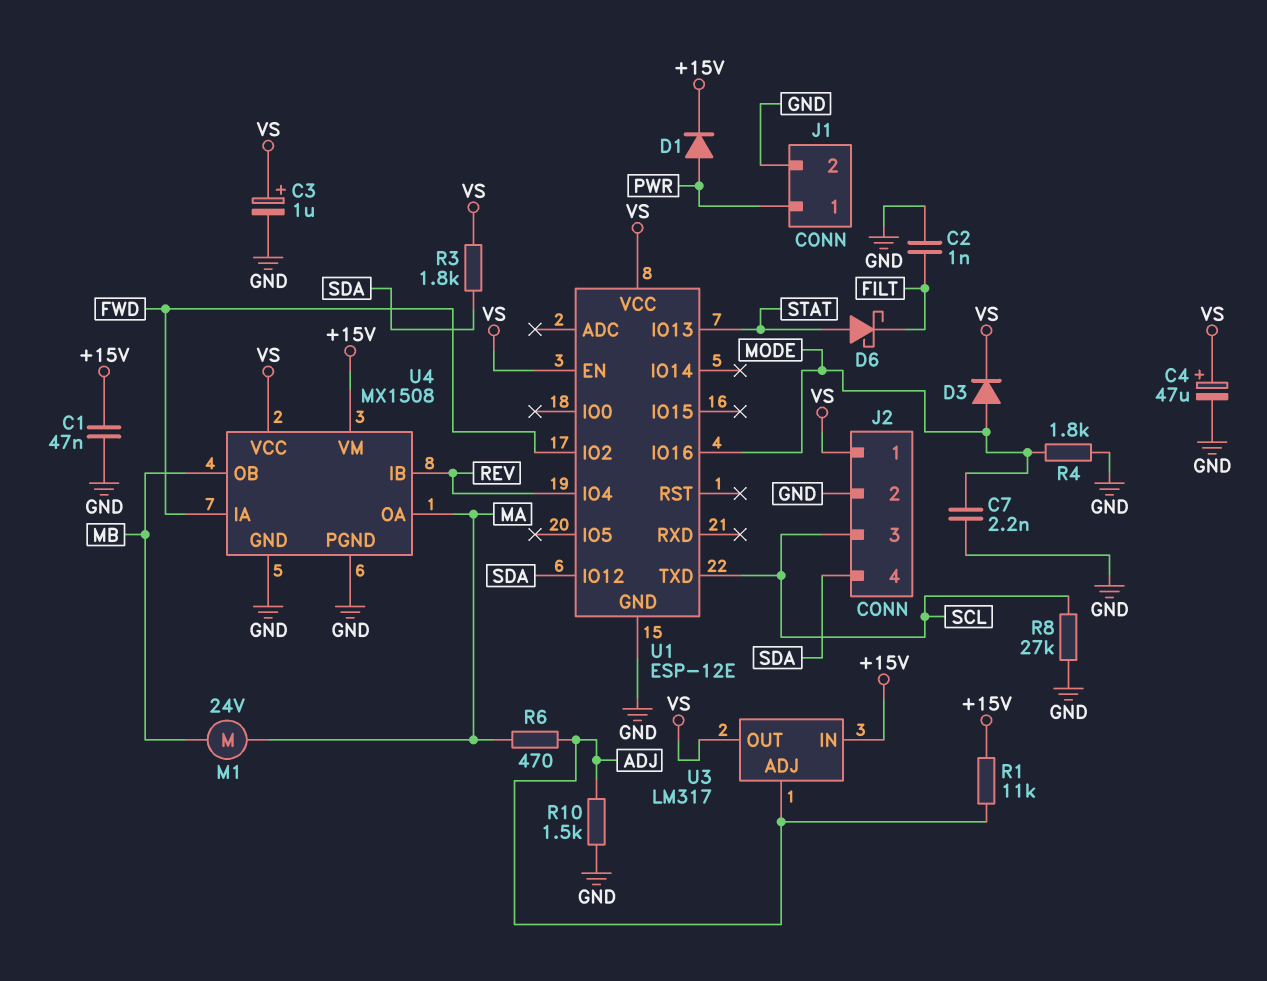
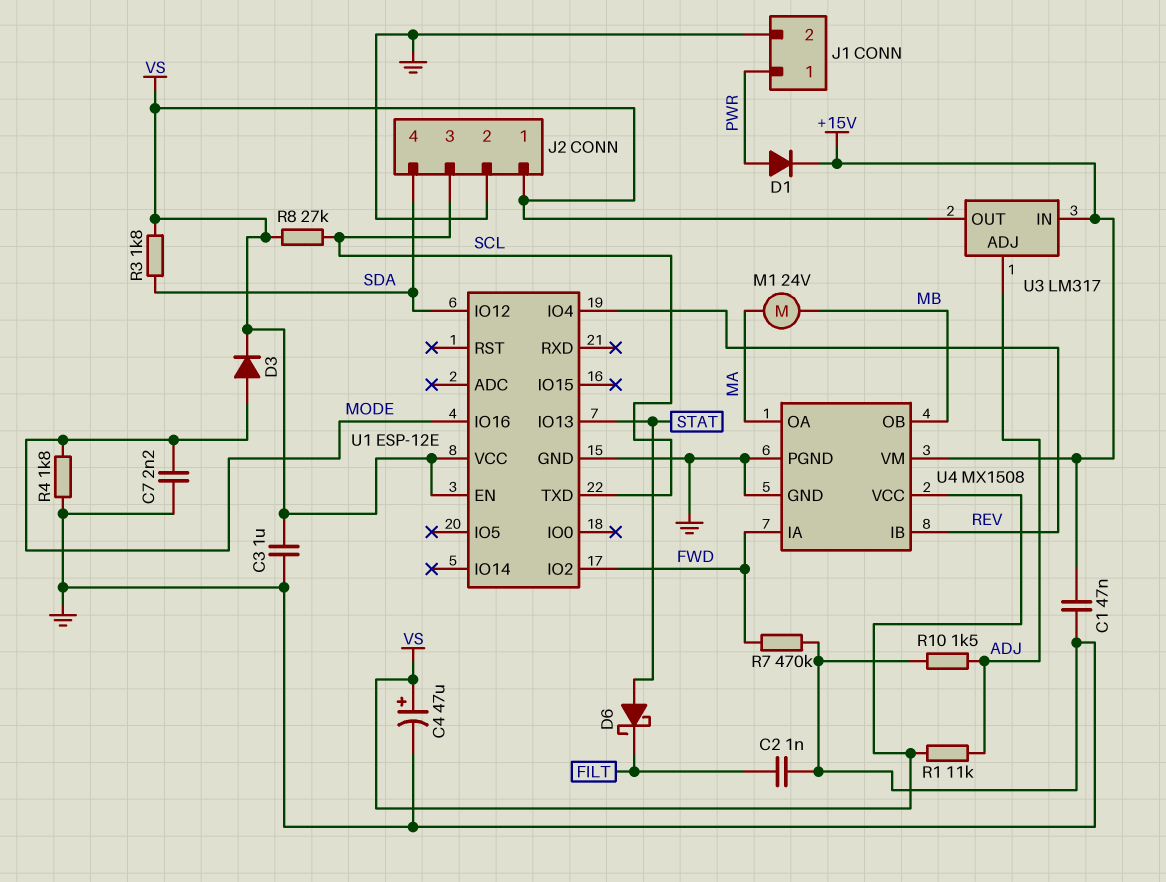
C3: 1uF (plus VS, minus GND) -> 1uF (GND, VS)
R1: 11k (+15V, ADJ) -> 11k (ADJ, VS)
R6: 470 (ADJ, MA) -> none
R7: none -> 470k (FWD, GND)
R8: 27k (GND, SCL) -> 27k (SCL, VS)

